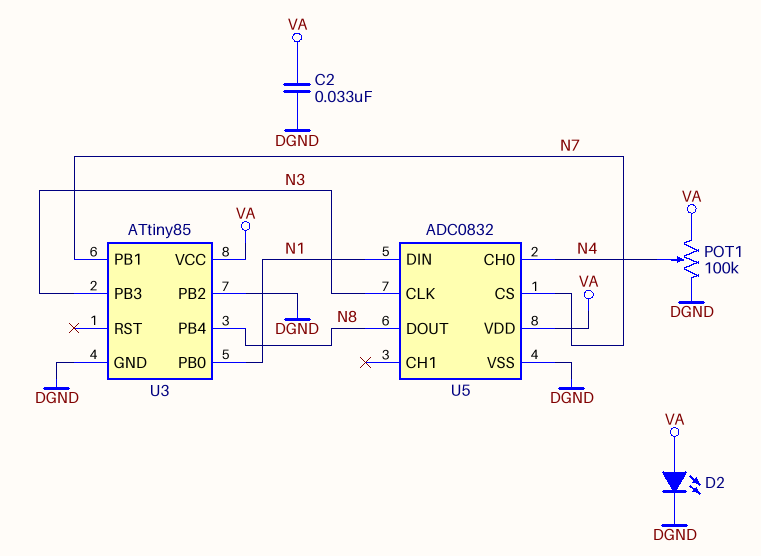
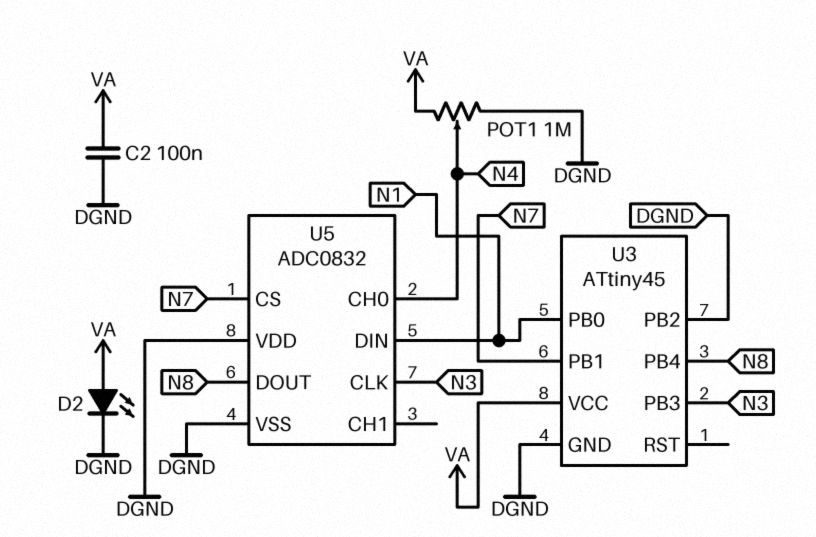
C2: 33nF (DGND, VA) -> 100nF (DGND, VA)
POT1: 100k (DGND, VA, wiper N4) -> 1M (DGND, VA, wiper N4)
U3: ATtiny85 -> ATtiny45
U5 pin VDD: VA -> DGND

